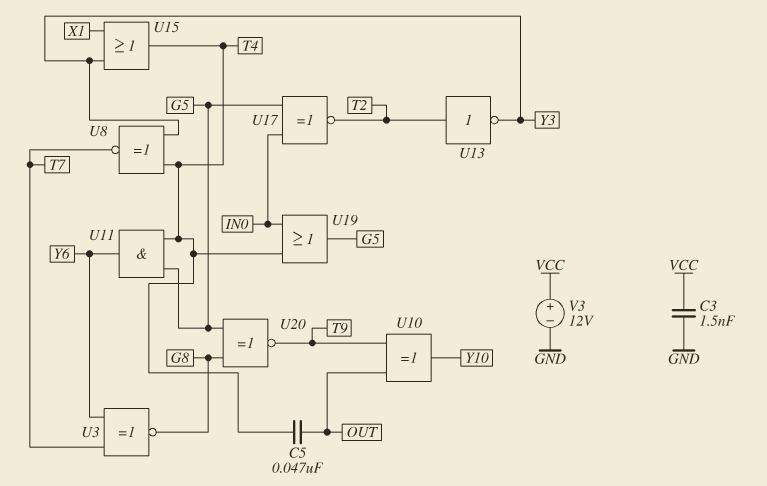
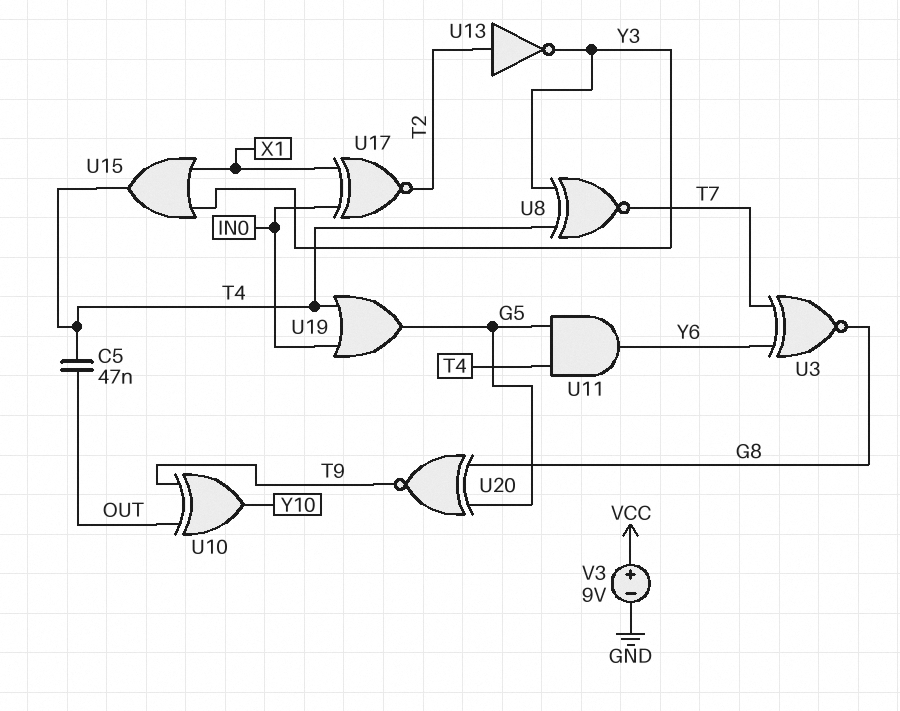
C3: 1.5nF (GND, VCC) -> none
U17: XNOR (in G5, in IN0, out T2) -> XNOR (in IN0, in X1, out T2)
V3: 12V (plus VCC, minus GND) -> 9V (plus VCC, minus GND)

